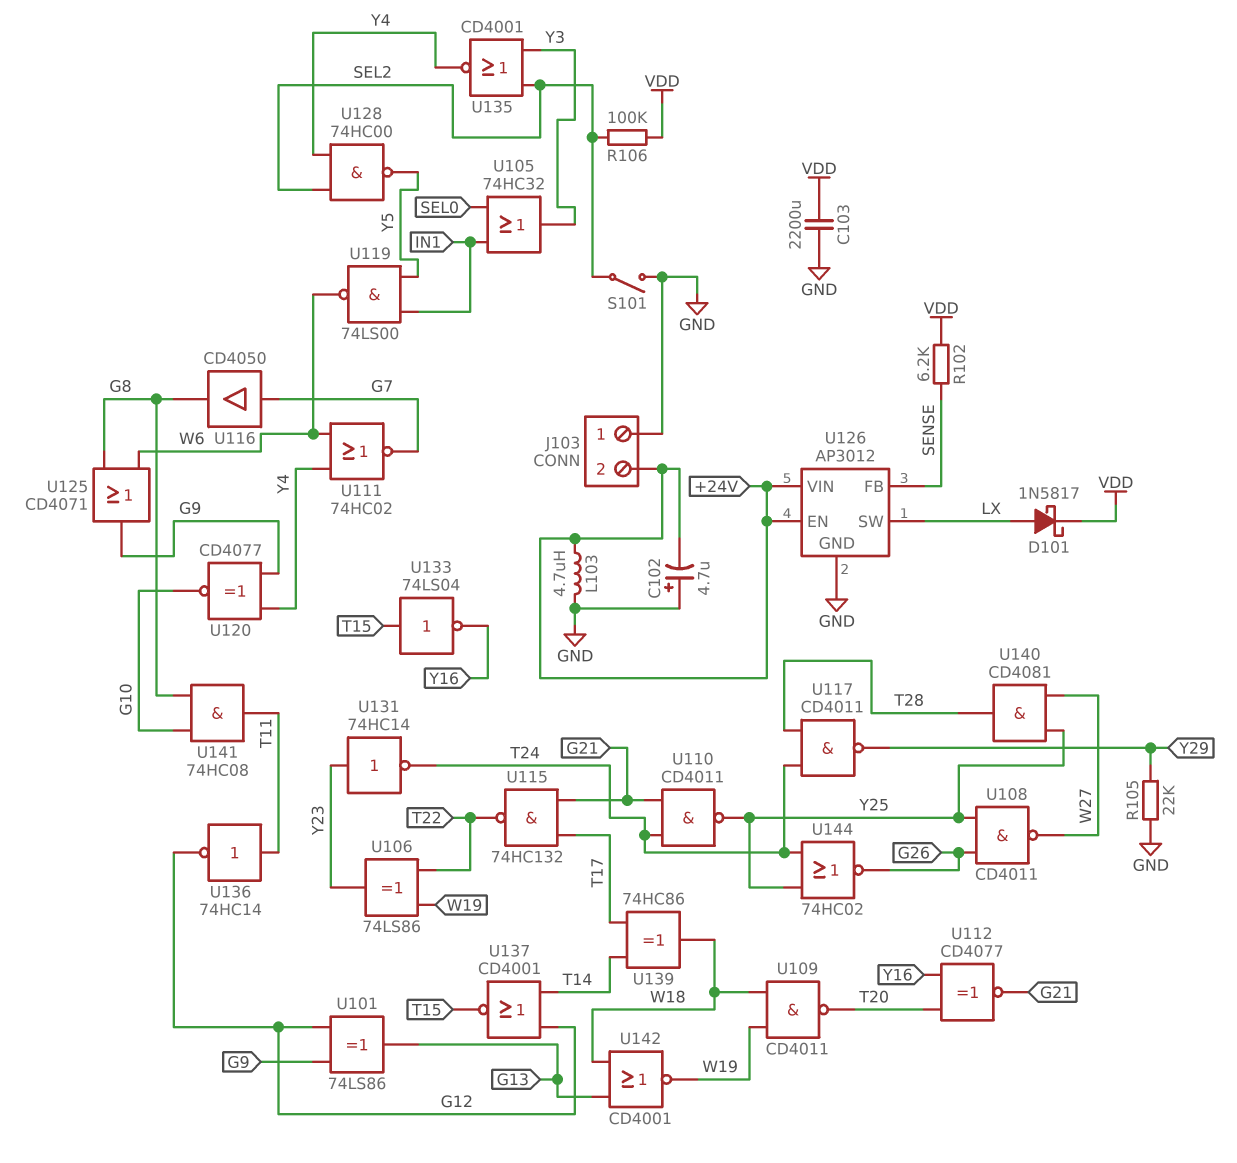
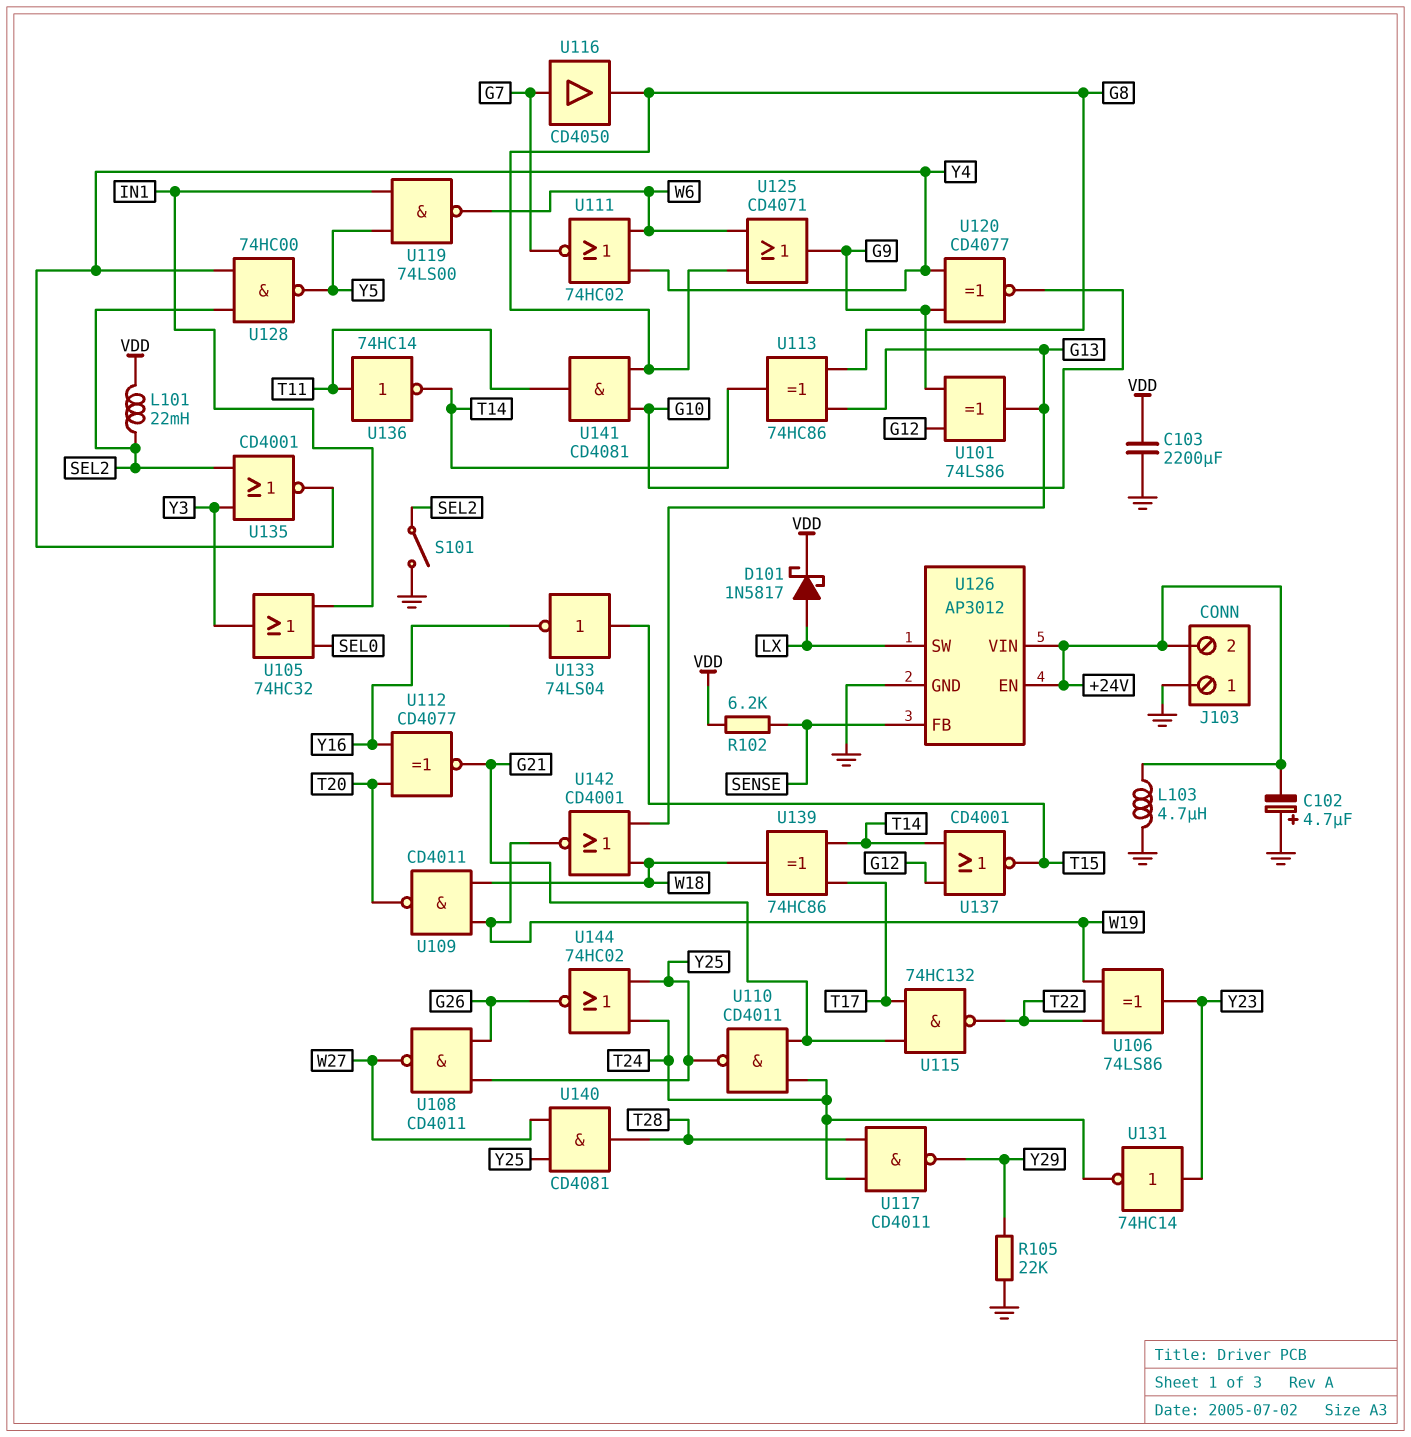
L101: none -> 22mH (SEL2, VDD)
R106: 100k (SEL2, VDD) -> none
U113: none -> XOR 74HC86 (in G8, in G13, out T14)
U136: NOT 74HC14 (in T11, out G12) -> NOT 74HC14 (in T11, out T14)
U141: AND 74HC08 (in G8, in G10, out T11) -> AND CD4081 (in G8, in G10, out T11)

